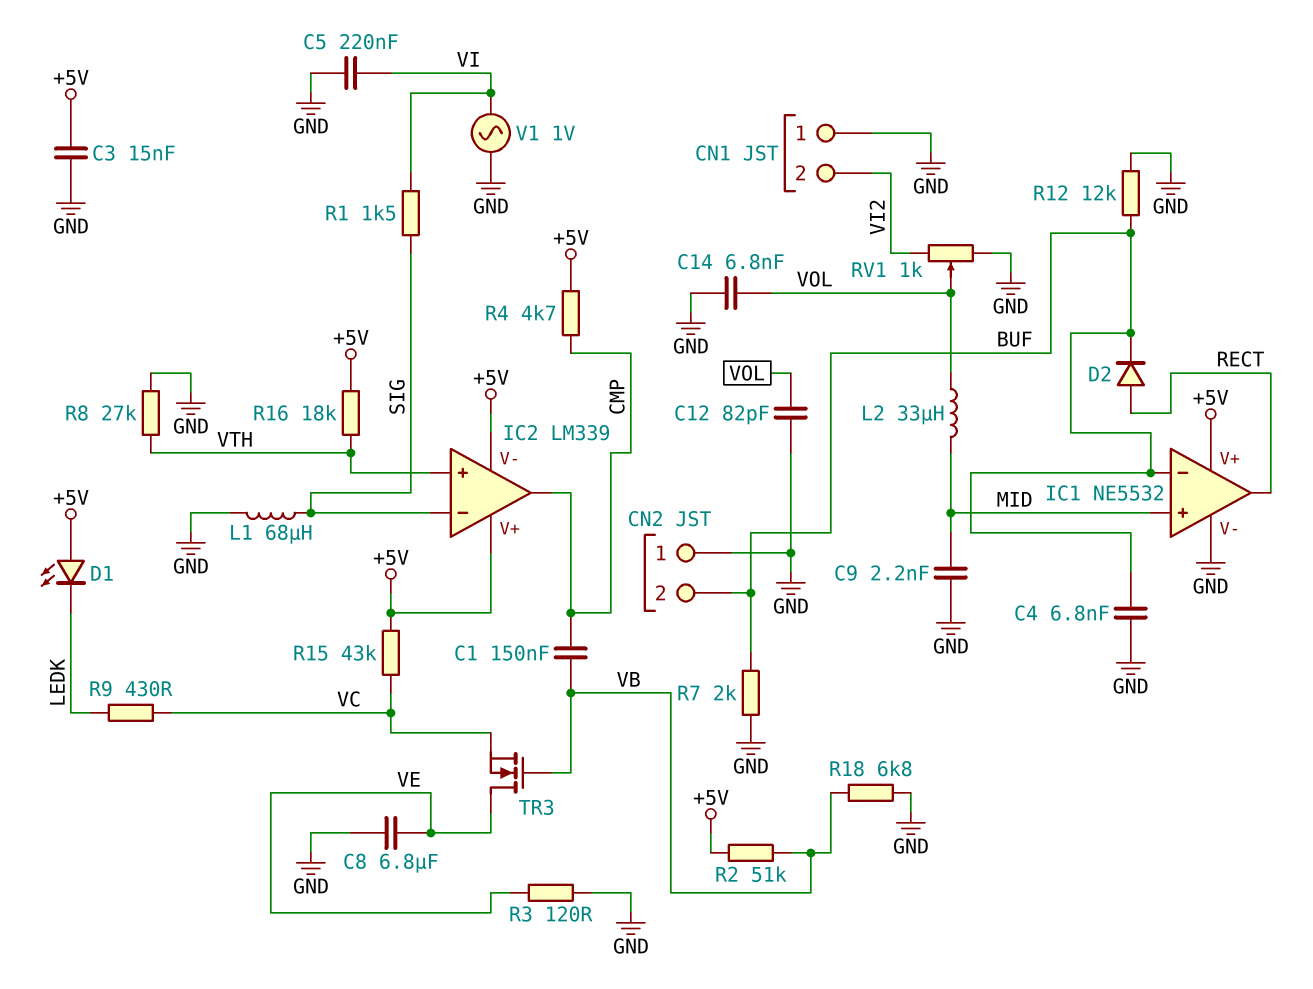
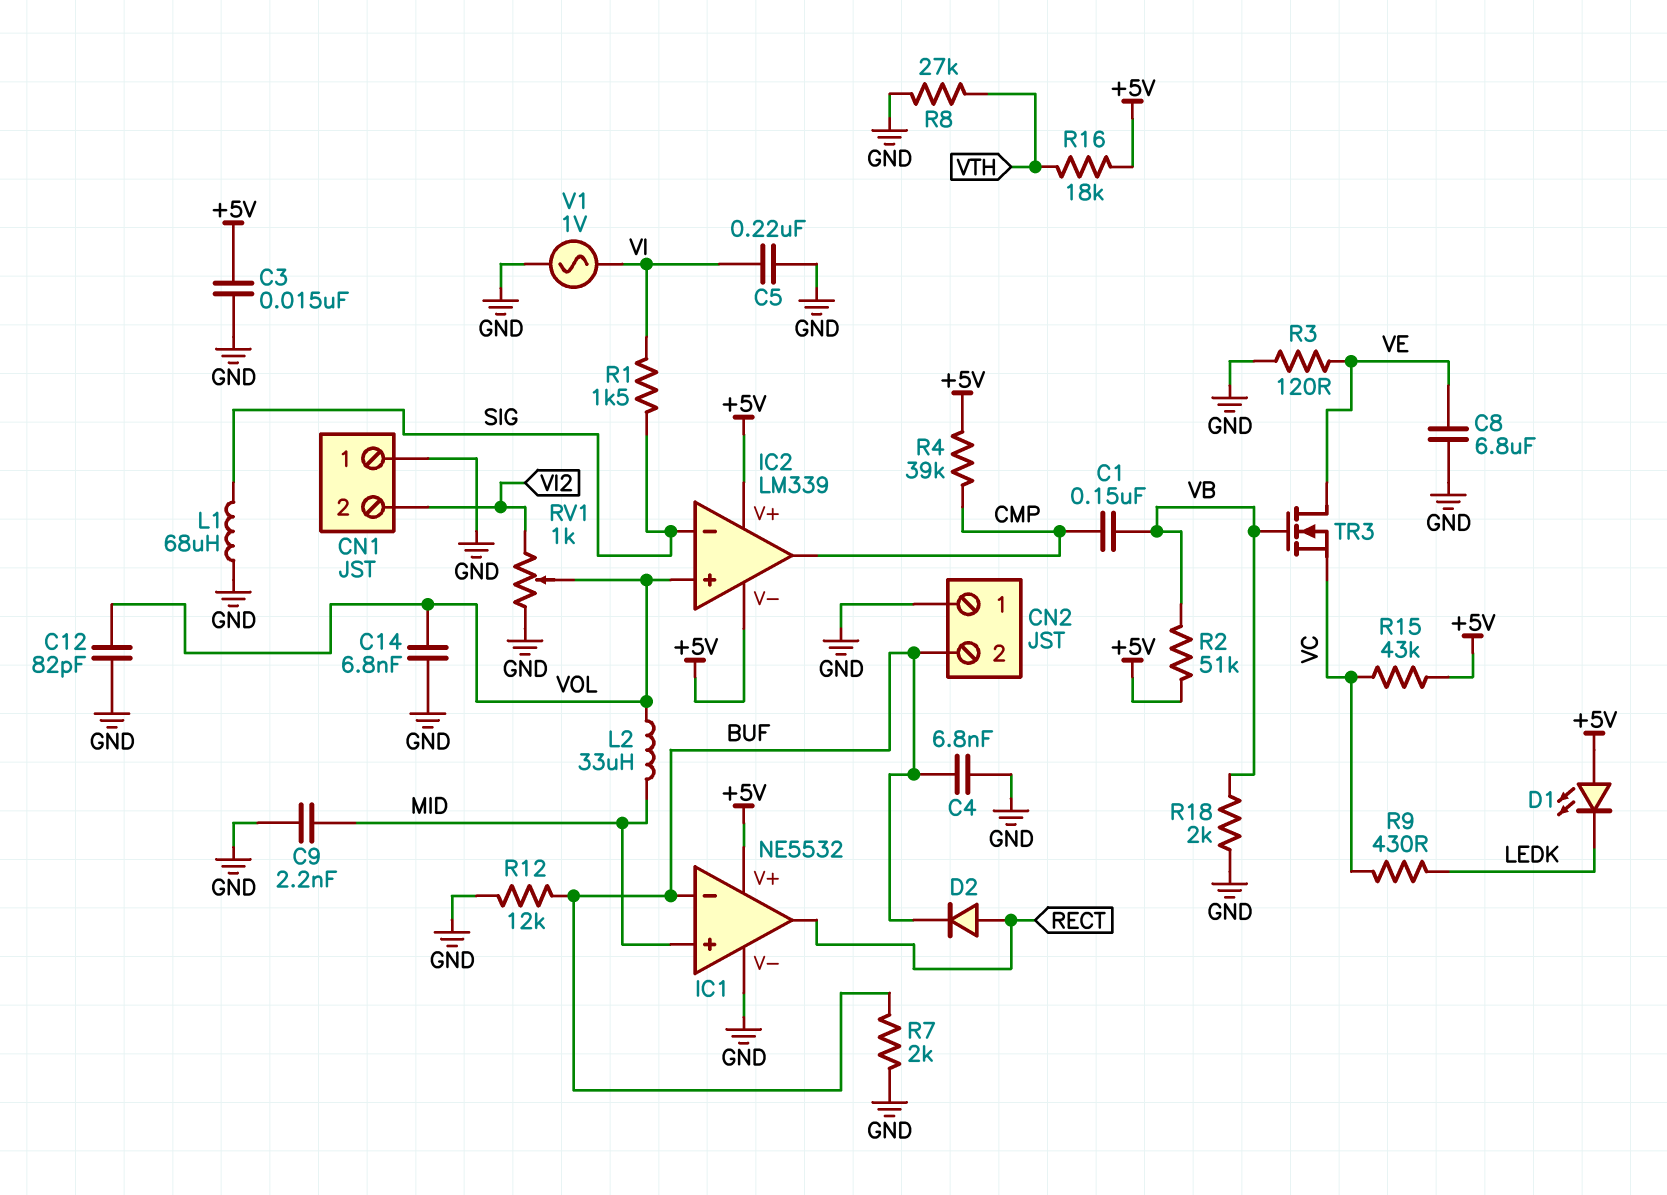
IC2 pin in+: VTH -> VOL
R4: 4.7k (+5V, CMP) -> 39k (+5V, CMP)
R18: 6.8k (GND, VB) -> 2k (GND, VB)

